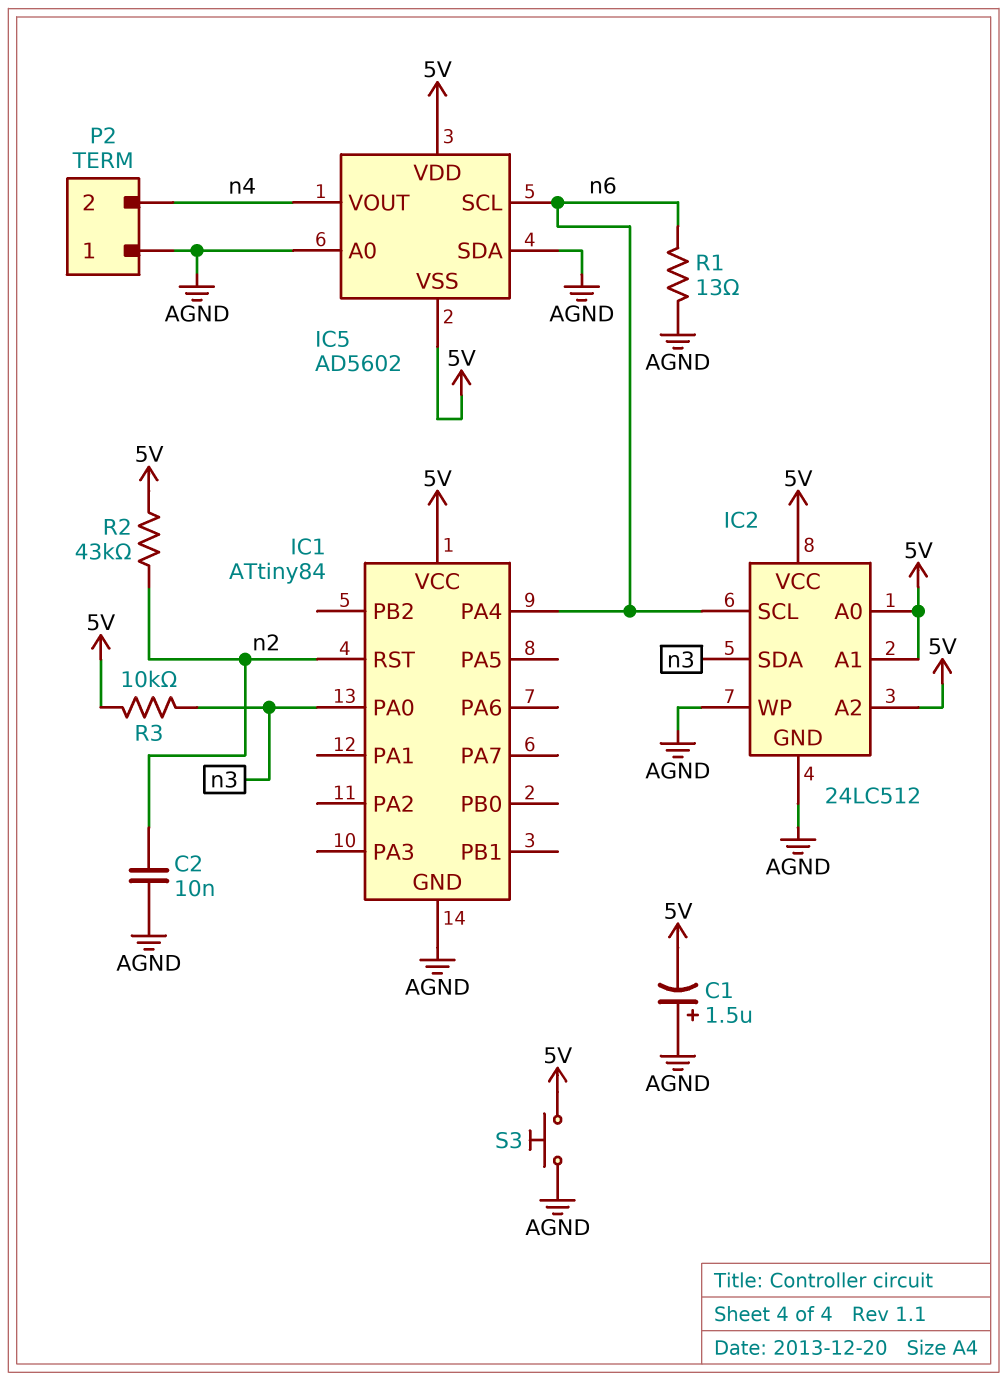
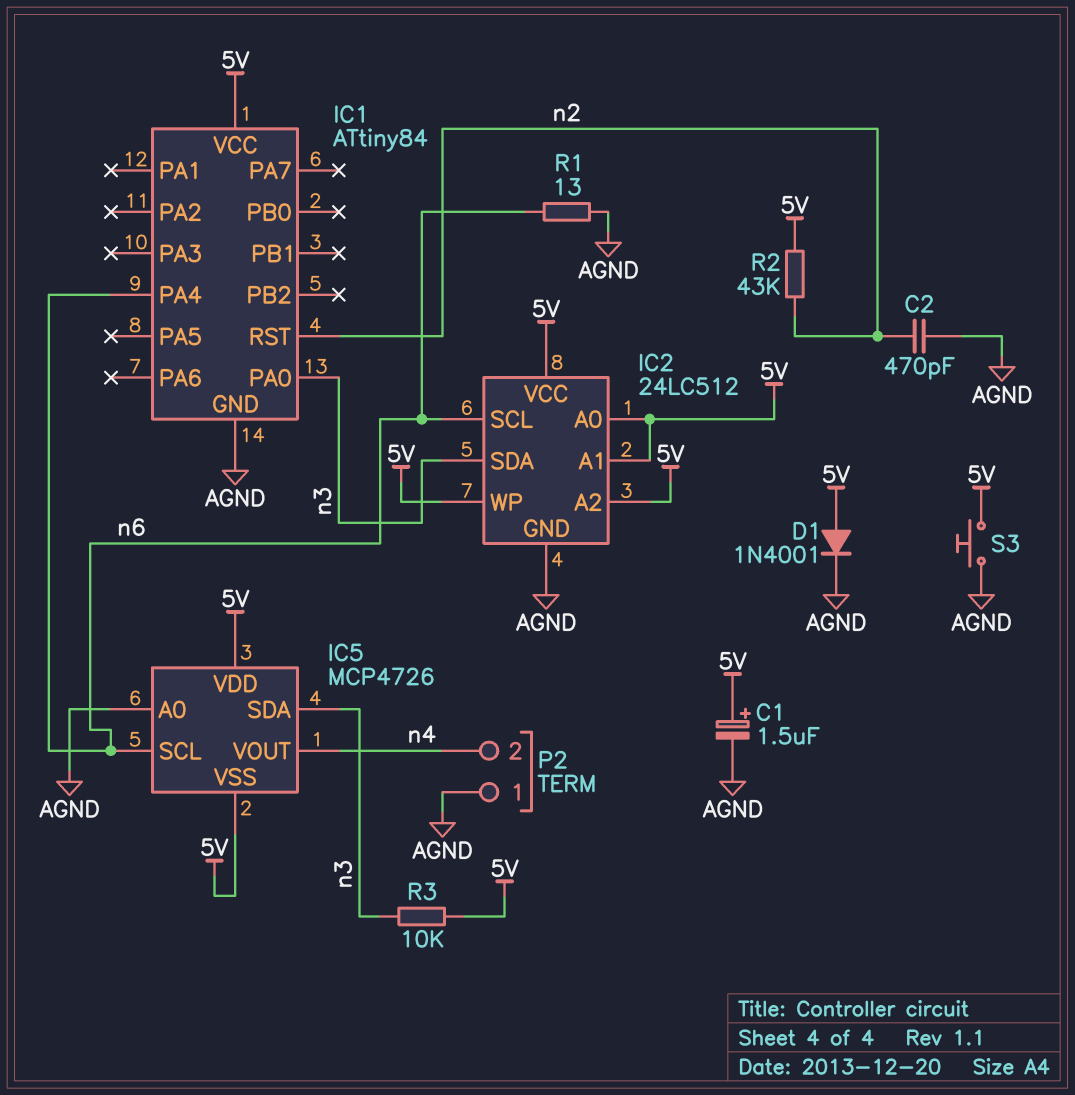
C1: 1.5uF (plus AGND, minus 5V) -> 1.5uF (plus 5V, minus AGND)
C2: 10nF (AGND, n2) -> 470pF (AGND, n2)
D1: none -> diode 1N4001 (A 5V, K AGND)
IC2 pin WP: AGND -> 5V
IC5: AD5602 -> MCP4726
IC5 pin SDA: AGND -> n3

